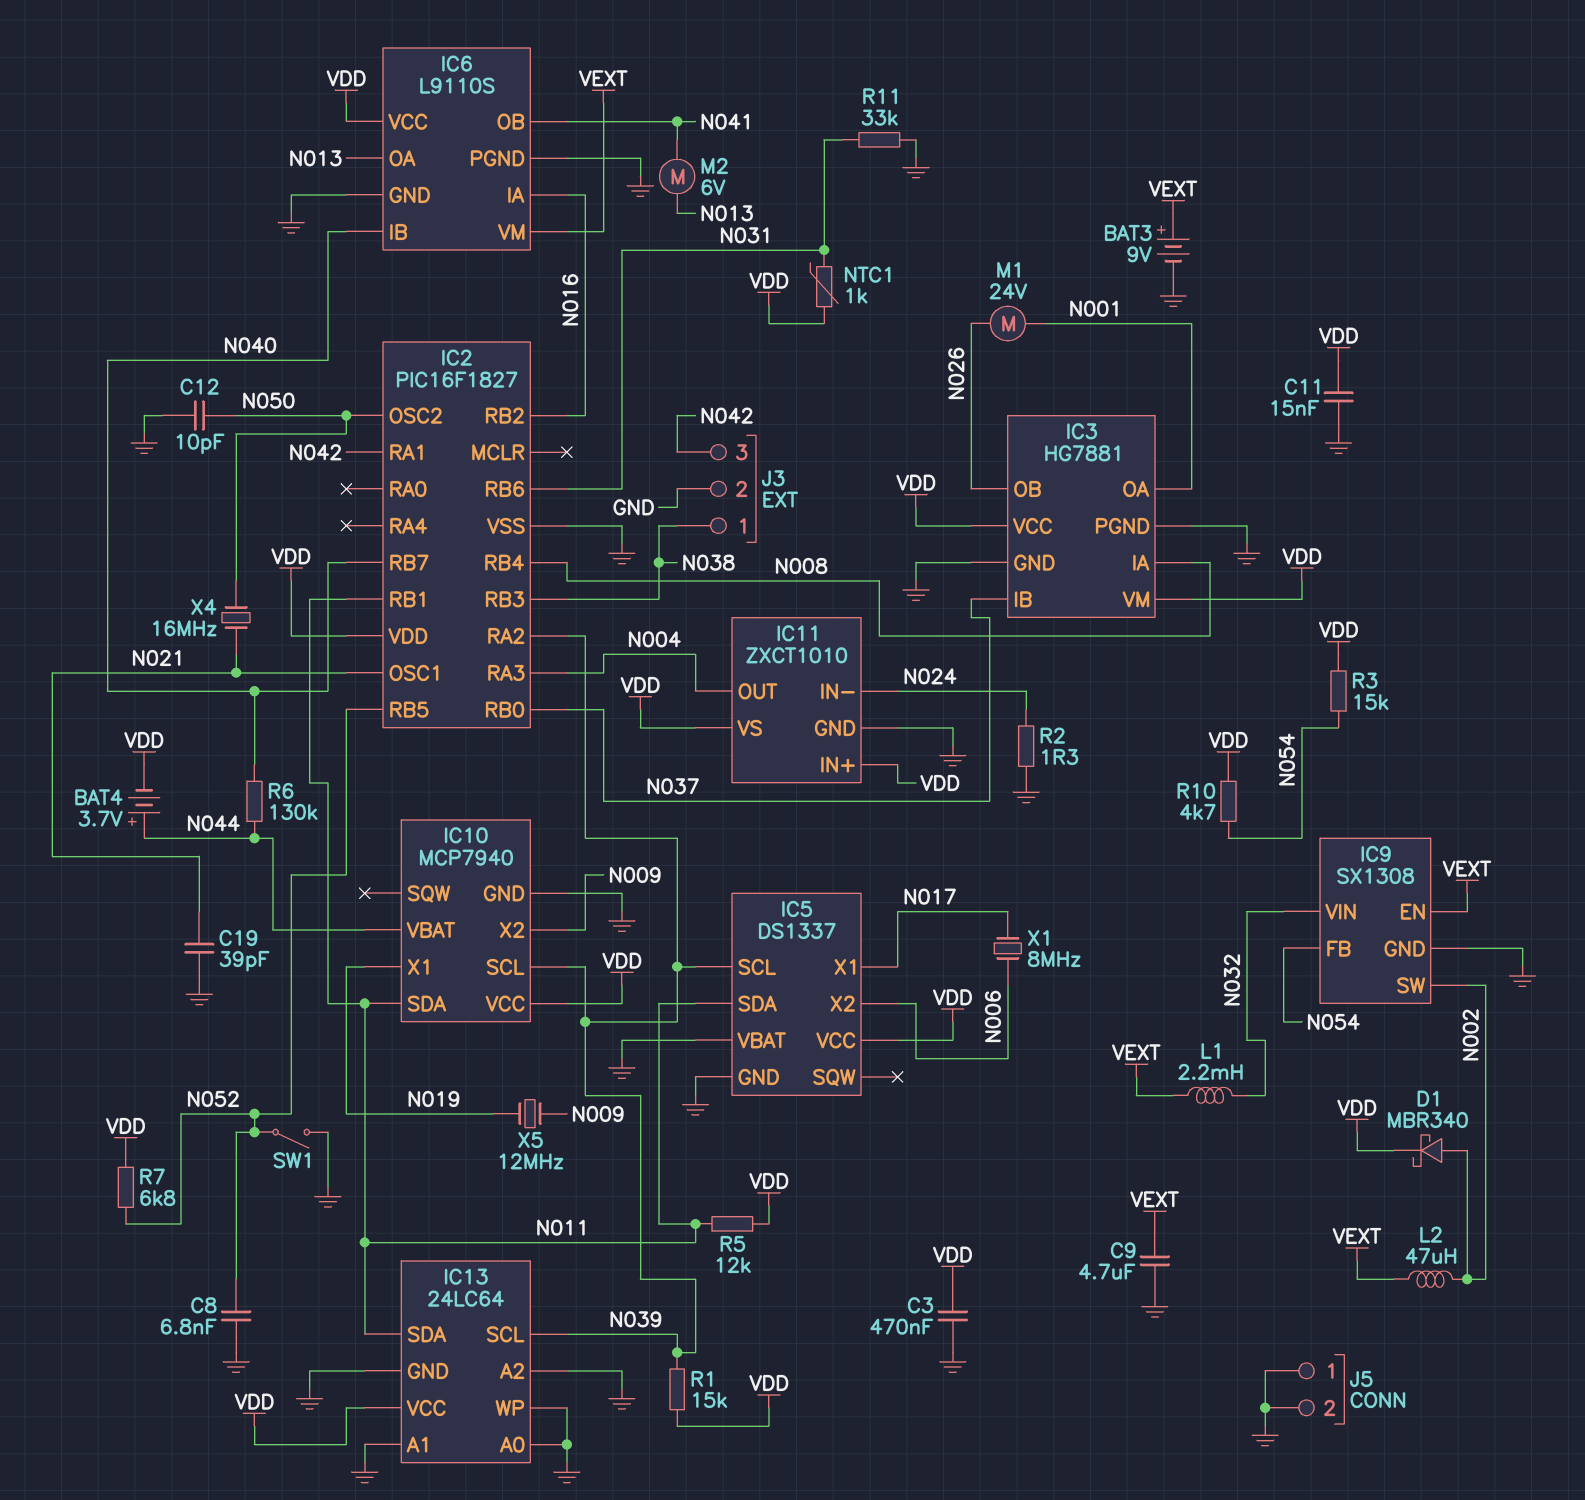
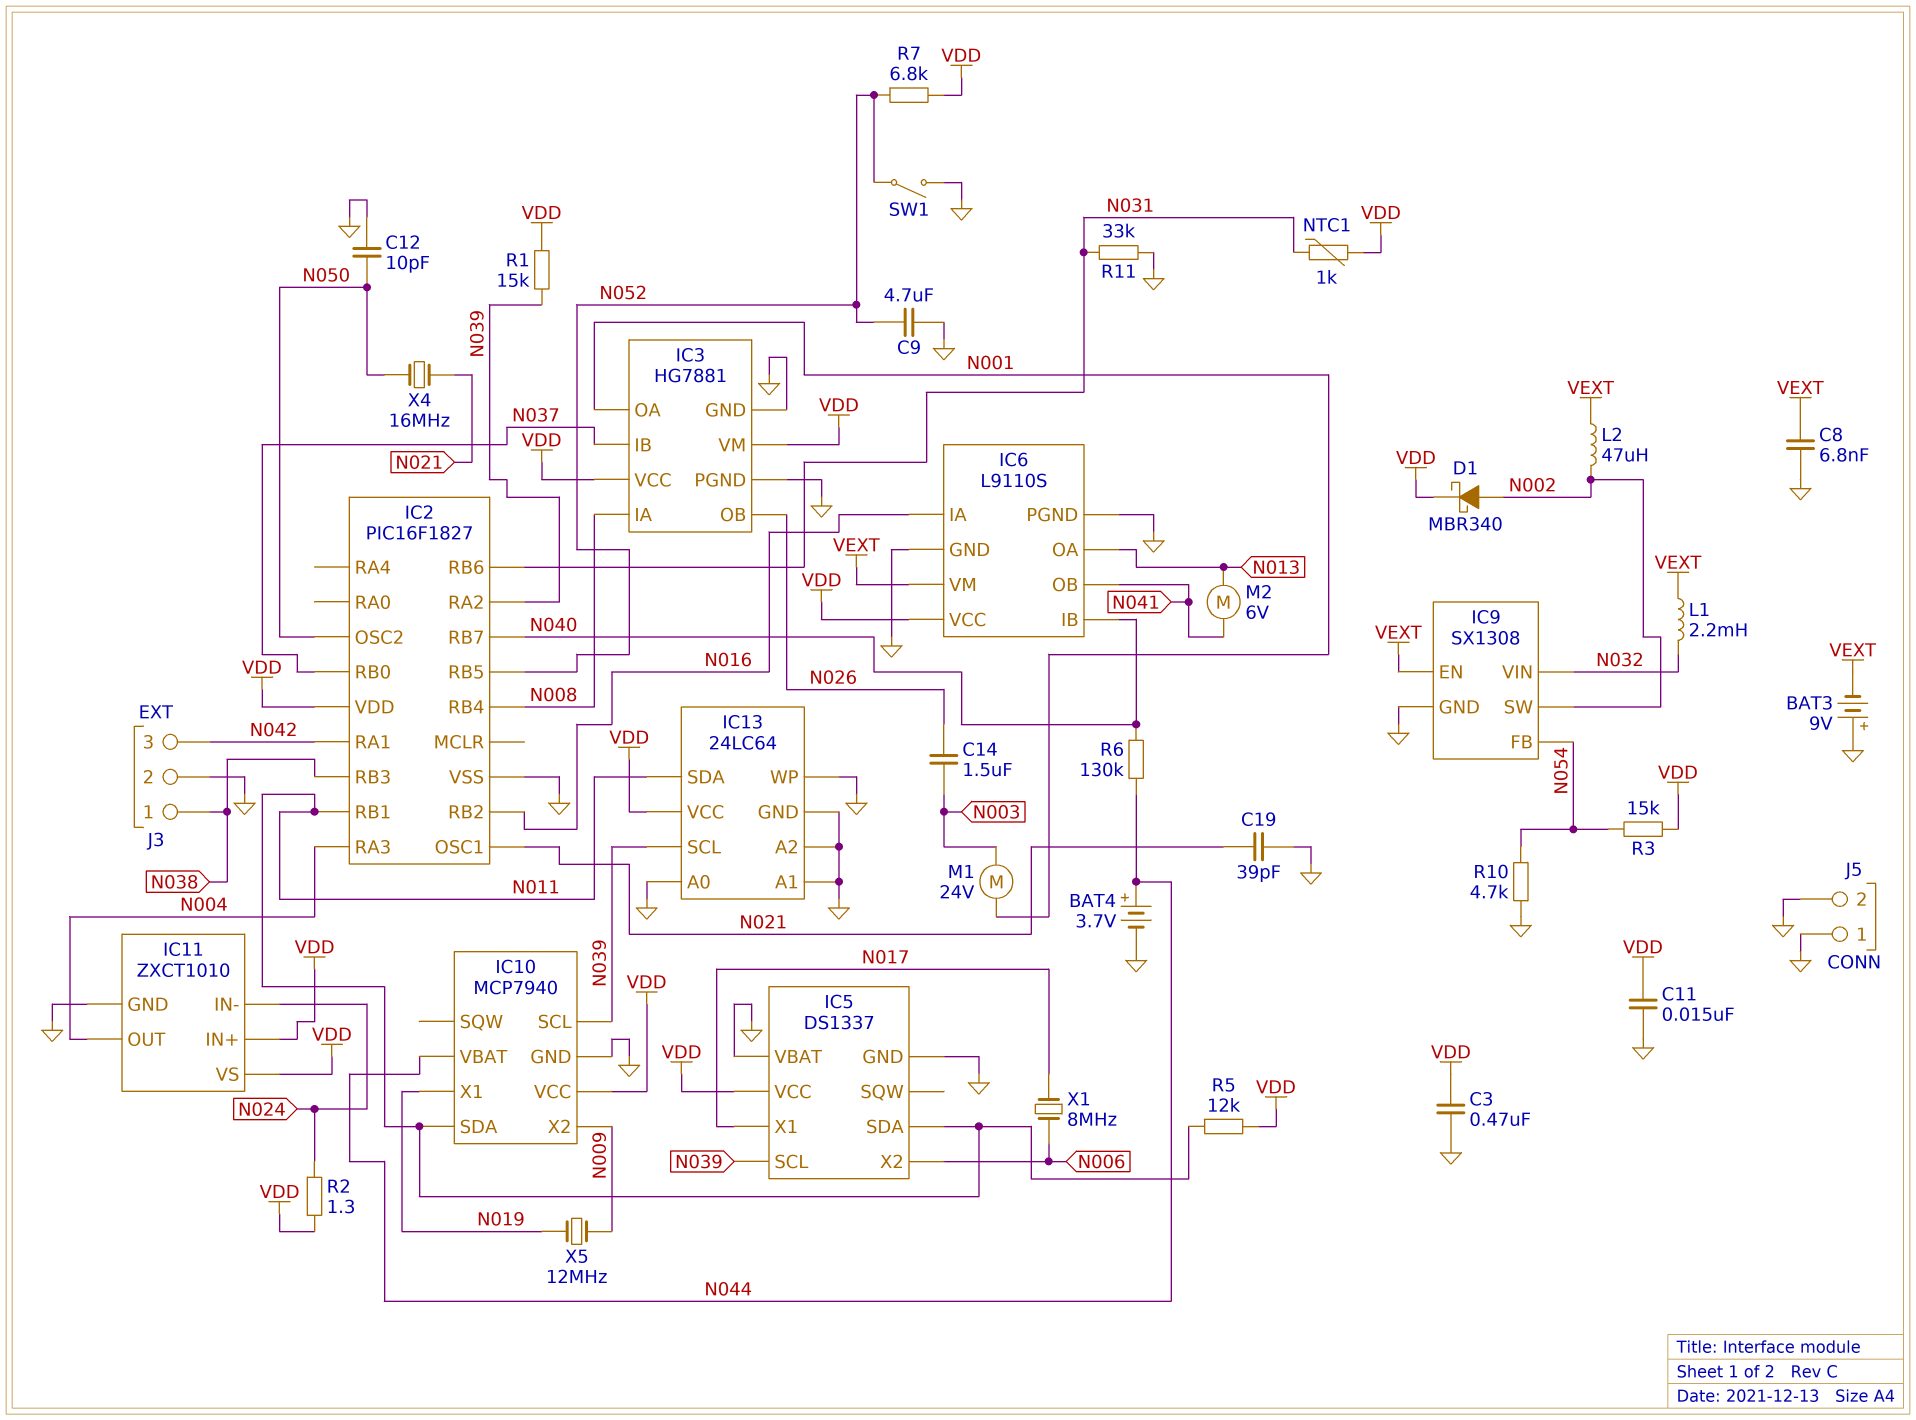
BAT3: 9V (plus VEXT, minus GND) -> 9V (plus GND, minus VEXT)
BAT4: 3.7V (plus N044, minus VDD) -> 3.7V (plus N044, minus GND)
C8: 6.8nF (GND, N052) -> 6.8nF (GND, VEXT)
C9: 4.7uF (GND, VEXT) -> 4.7uF (GND, N052)
C14: none -> 1.5uF (N003, N026)
M1: motor 24V (N001, N026) -> motor 24V (N001, N003)
R2: 1.3 (GND, N024) -> 1.3 (N024, VDD)
R10: 4.7k (N054, VDD) -> 4.7k (GND, N054)

